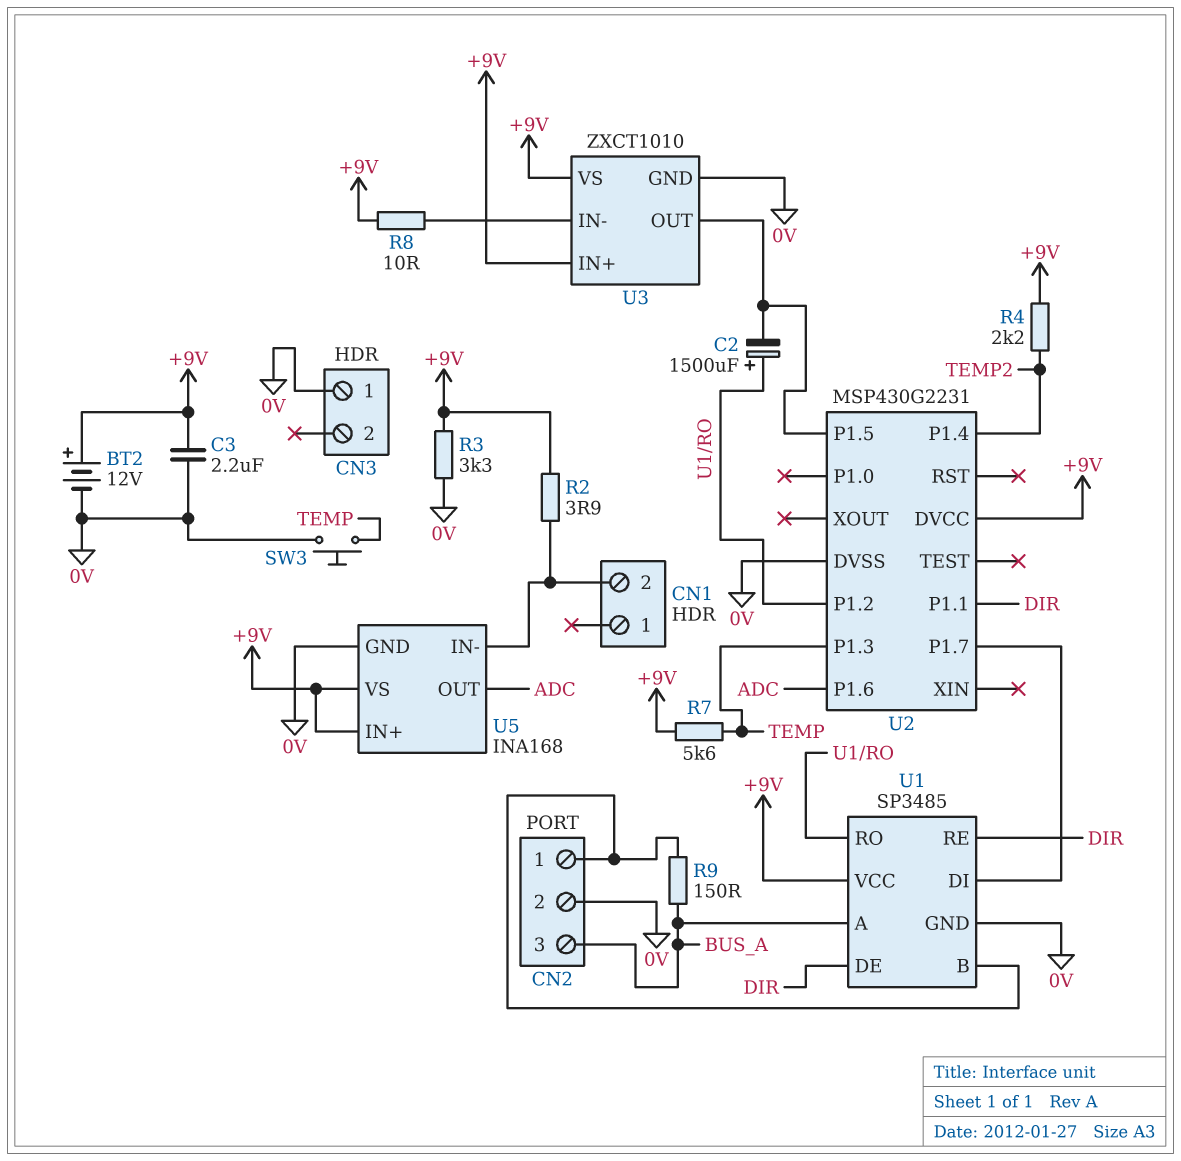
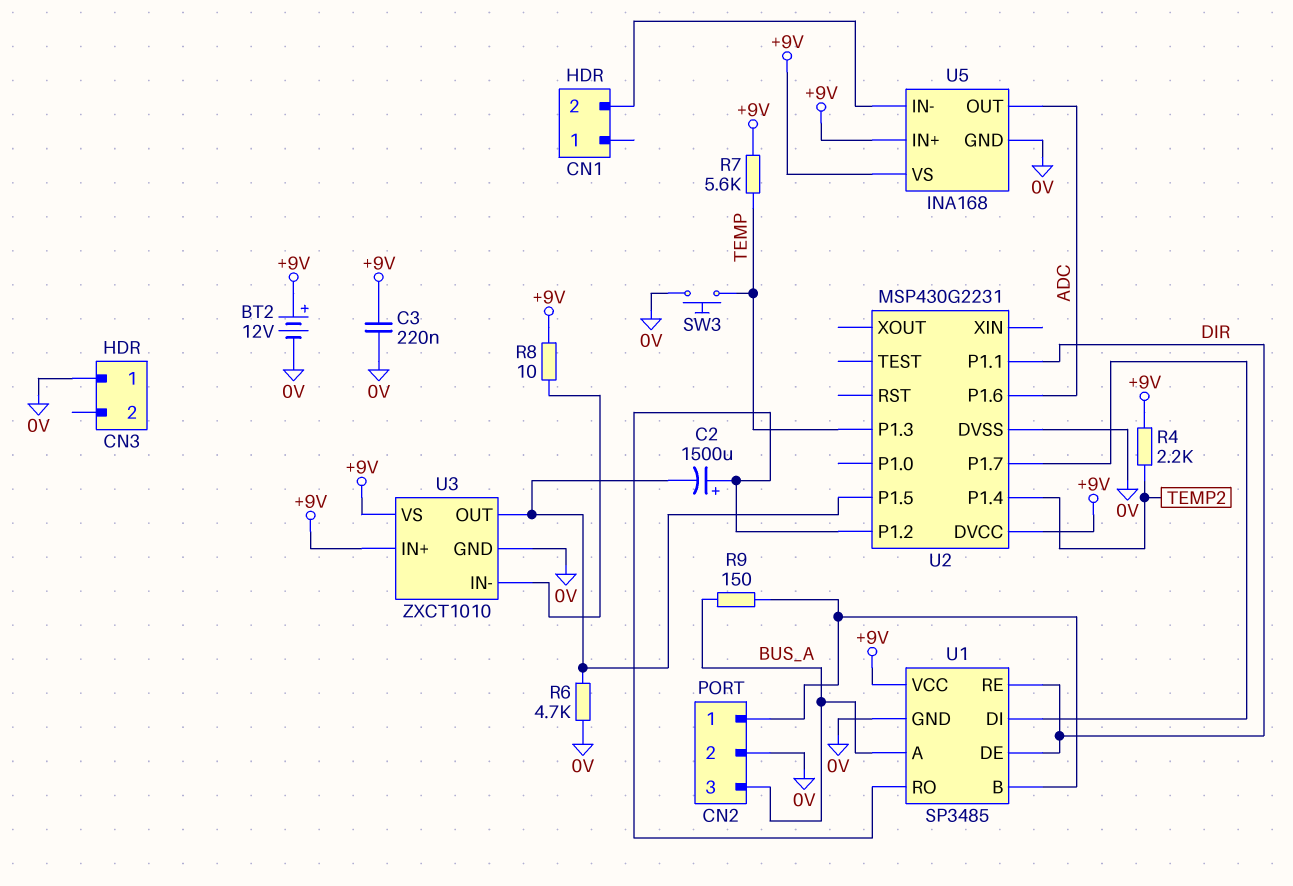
C3: 2.2uF (+9V, 0V) -> 220nF (+9V, 0V)
R2: 3.9 (+9V, CN1/2) -> none
R3: 3.3k (+9V, 0V) -> none
R6: none -> 4.7k (0V, U2/P1.5)

